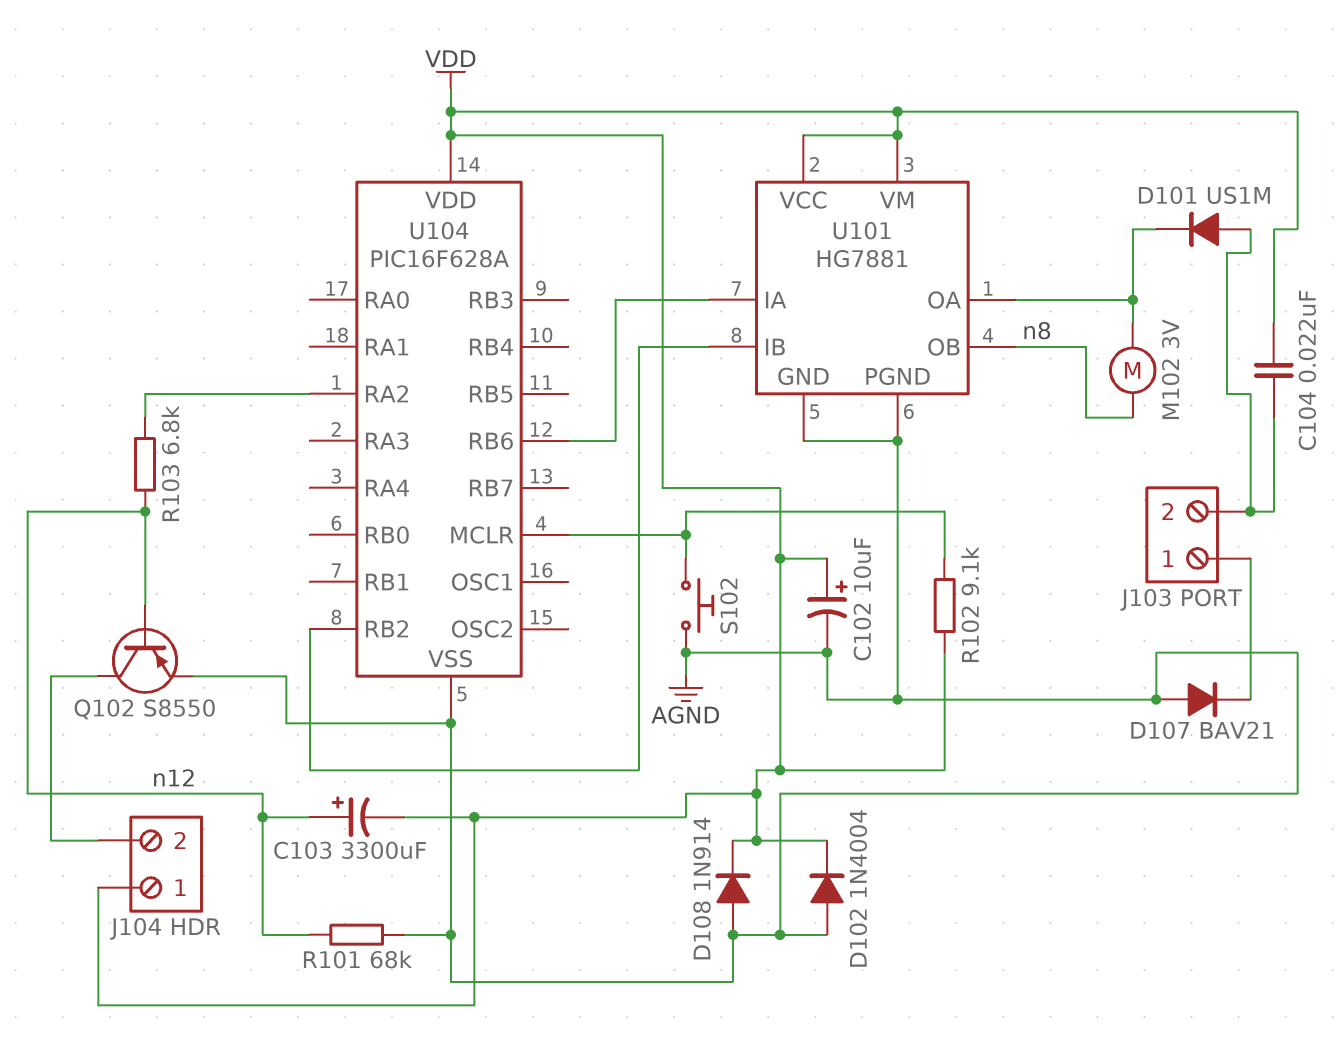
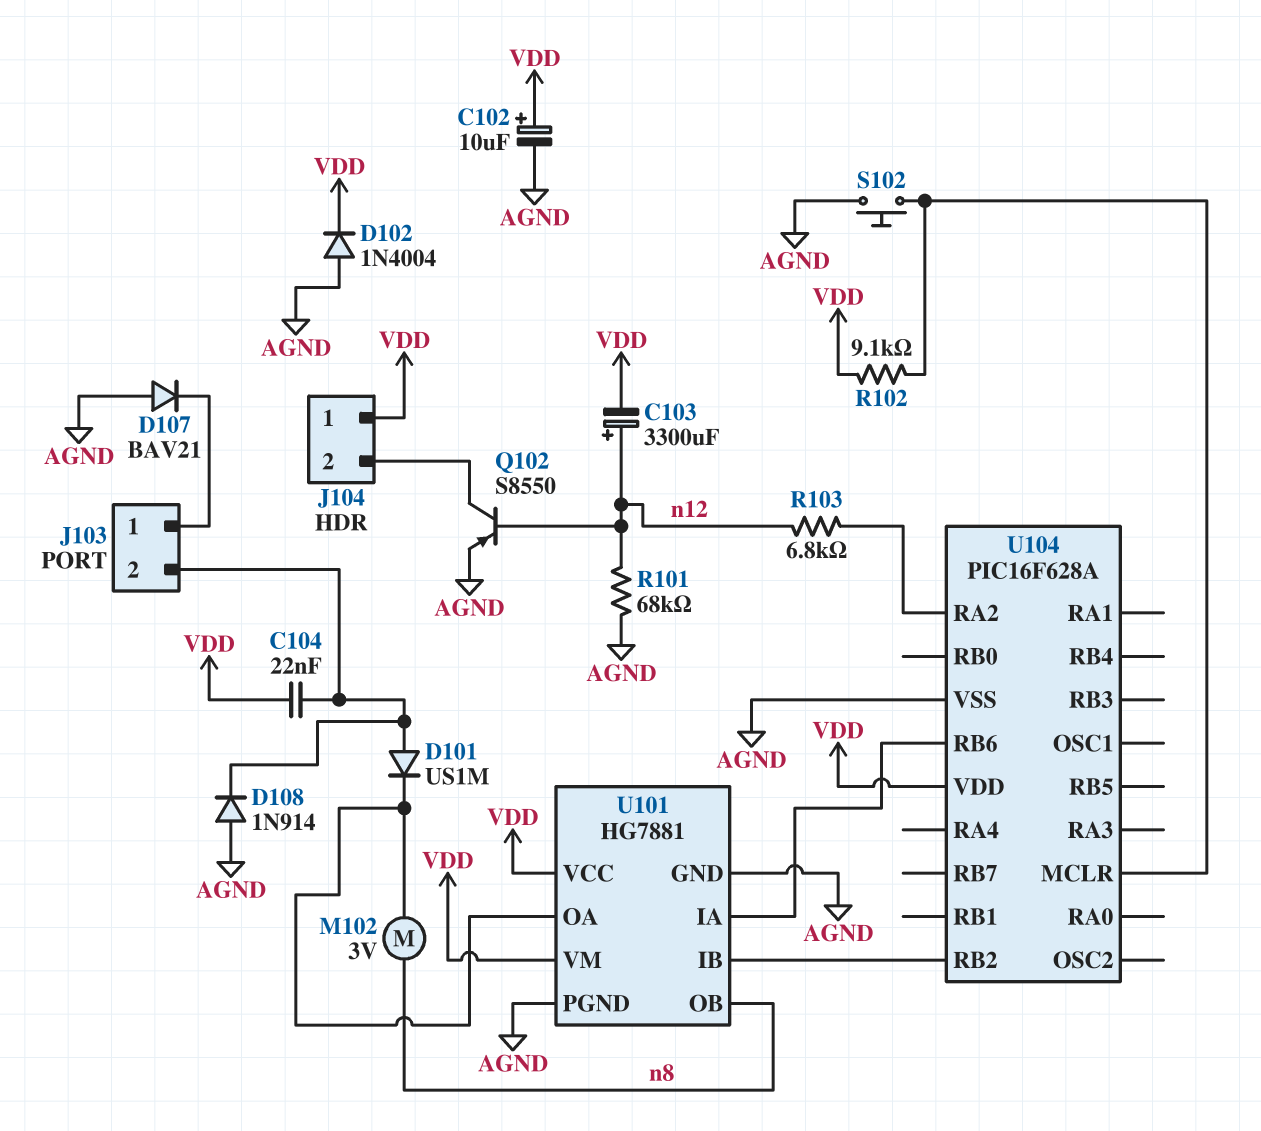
D108: diode 1N914 (A AGND, K VDD) -> diode 1N914 (A AGND, K J103/2)

